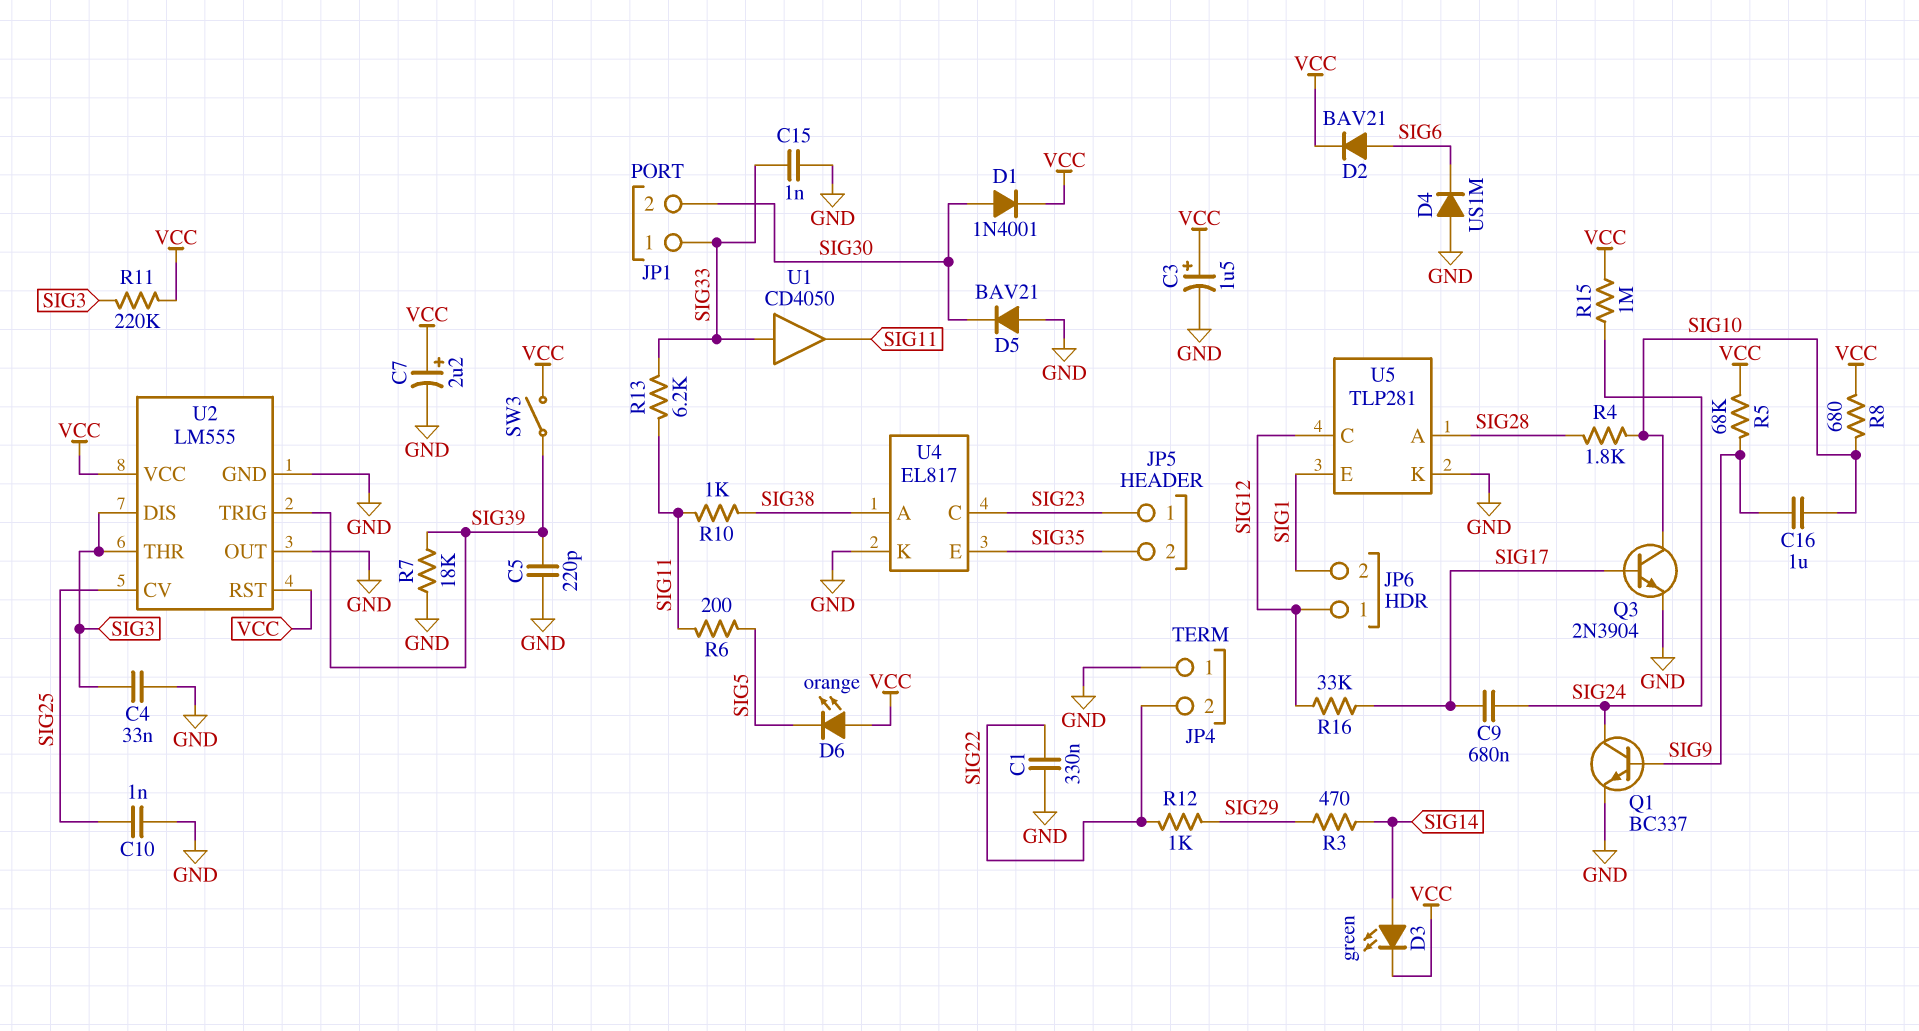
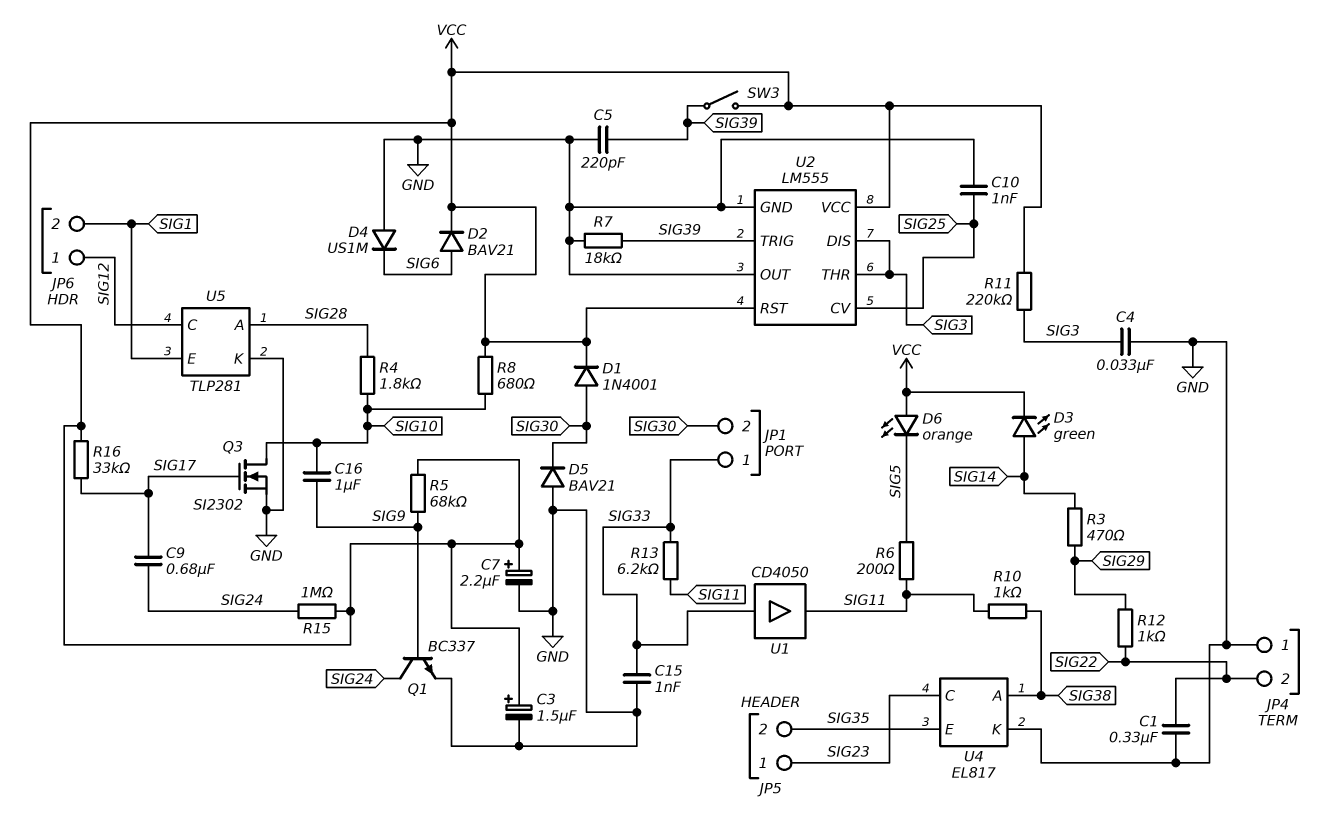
Q3: NPN 2N3904 (B SIG17, C SIG10, E GND) -> NMOS SI2302 (G SIG17, D SIG10, S GND)
R16: 33k (SIG12, SIG17) -> 33k (SIG17, VCC)

